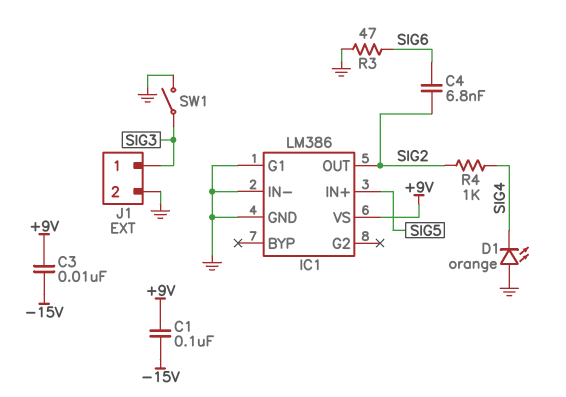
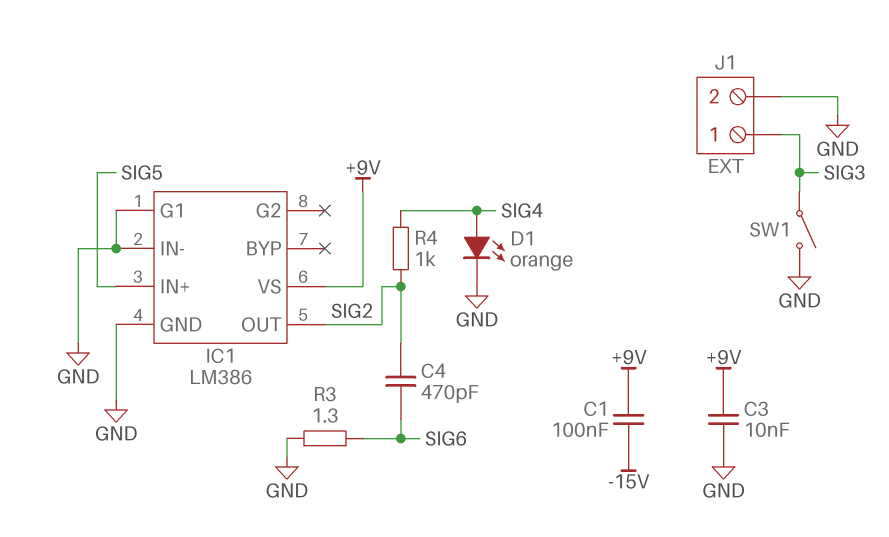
C3: 10nF (+9V, -15V) -> 10nF (+9V, GND)
C4: 6.8nF (SIG2, SIG6) -> 470pF (SIG2, SIG6)
D1: LED orange (A GND, K SIG4) -> LED orange (A SIG4, K GND)
R3: 47 (GND, SIG6) -> 1.3 (GND, SIG6)

